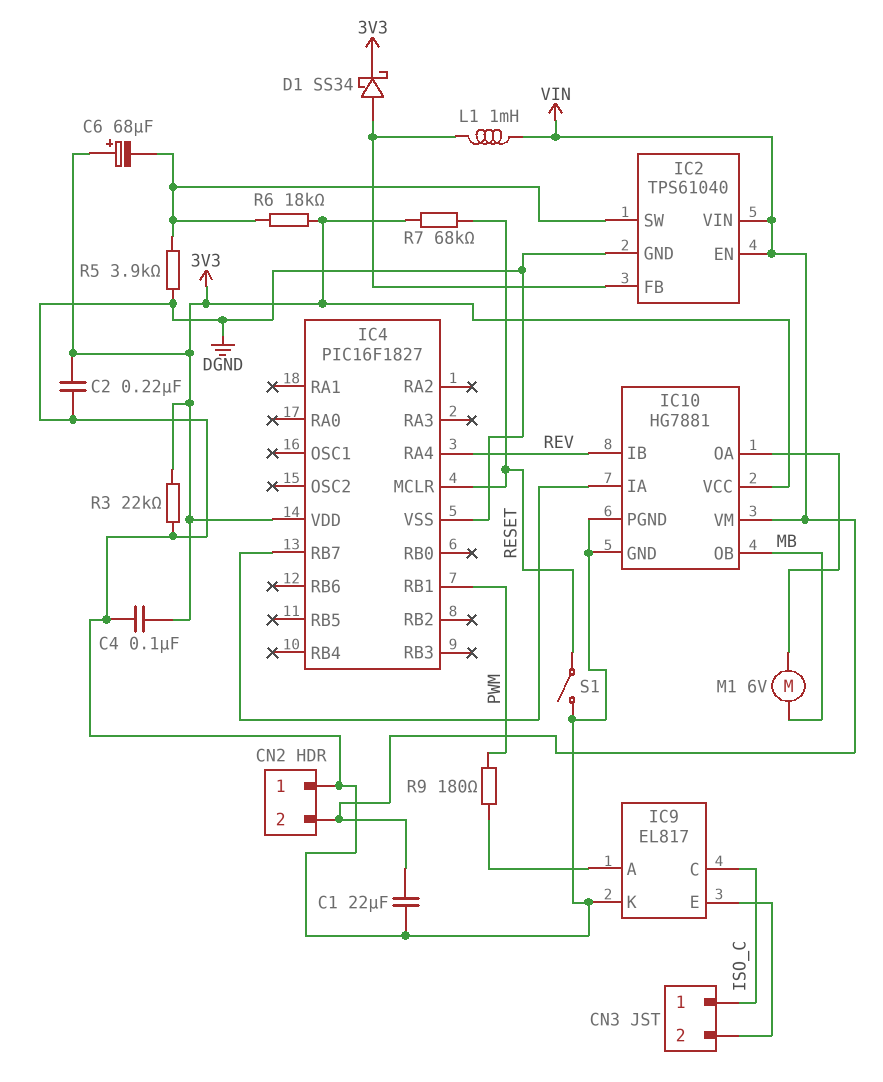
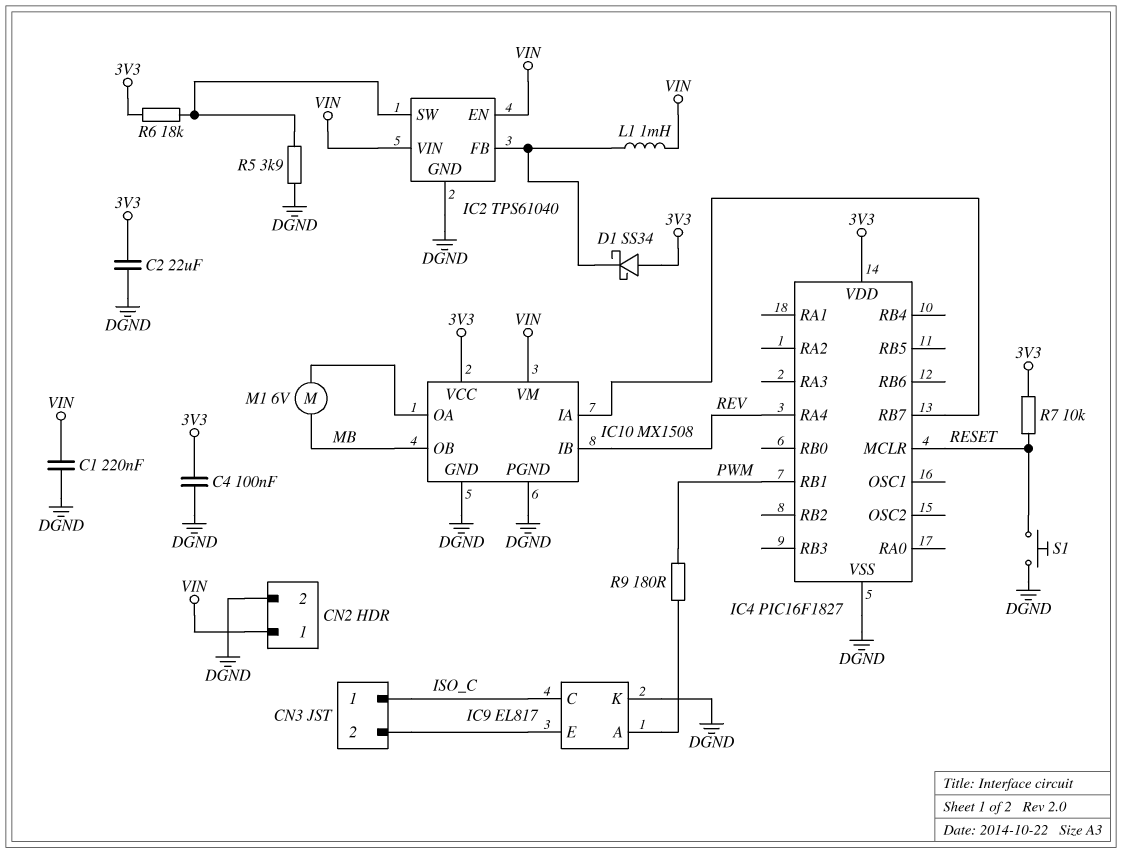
C1: 22uF (DGND, VIN) -> 220nF (DGND, VIN)
C2: 220nF (3V3, DGND) -> 22uF (3V3, DGND)
C6: 68uF (plus 3V3, minus IC2/SW) -> none
CN2 pin 1: DGND -> VIN
CN2 pin 2: VIN -> DGND
D1: schottky SS34 (A IC2/FB, K 3V3) -> schottky SS34 (A 3V3, K IC2/FB)
IC10: HG7881 -> MX1508
R3: 22k (3V3, DGND) -> none
R7: 68k (3V3, RESET) -> 10k (3V3, RESET)
S1: switch (DGND, RESET) -> button (DGND, RESET)

